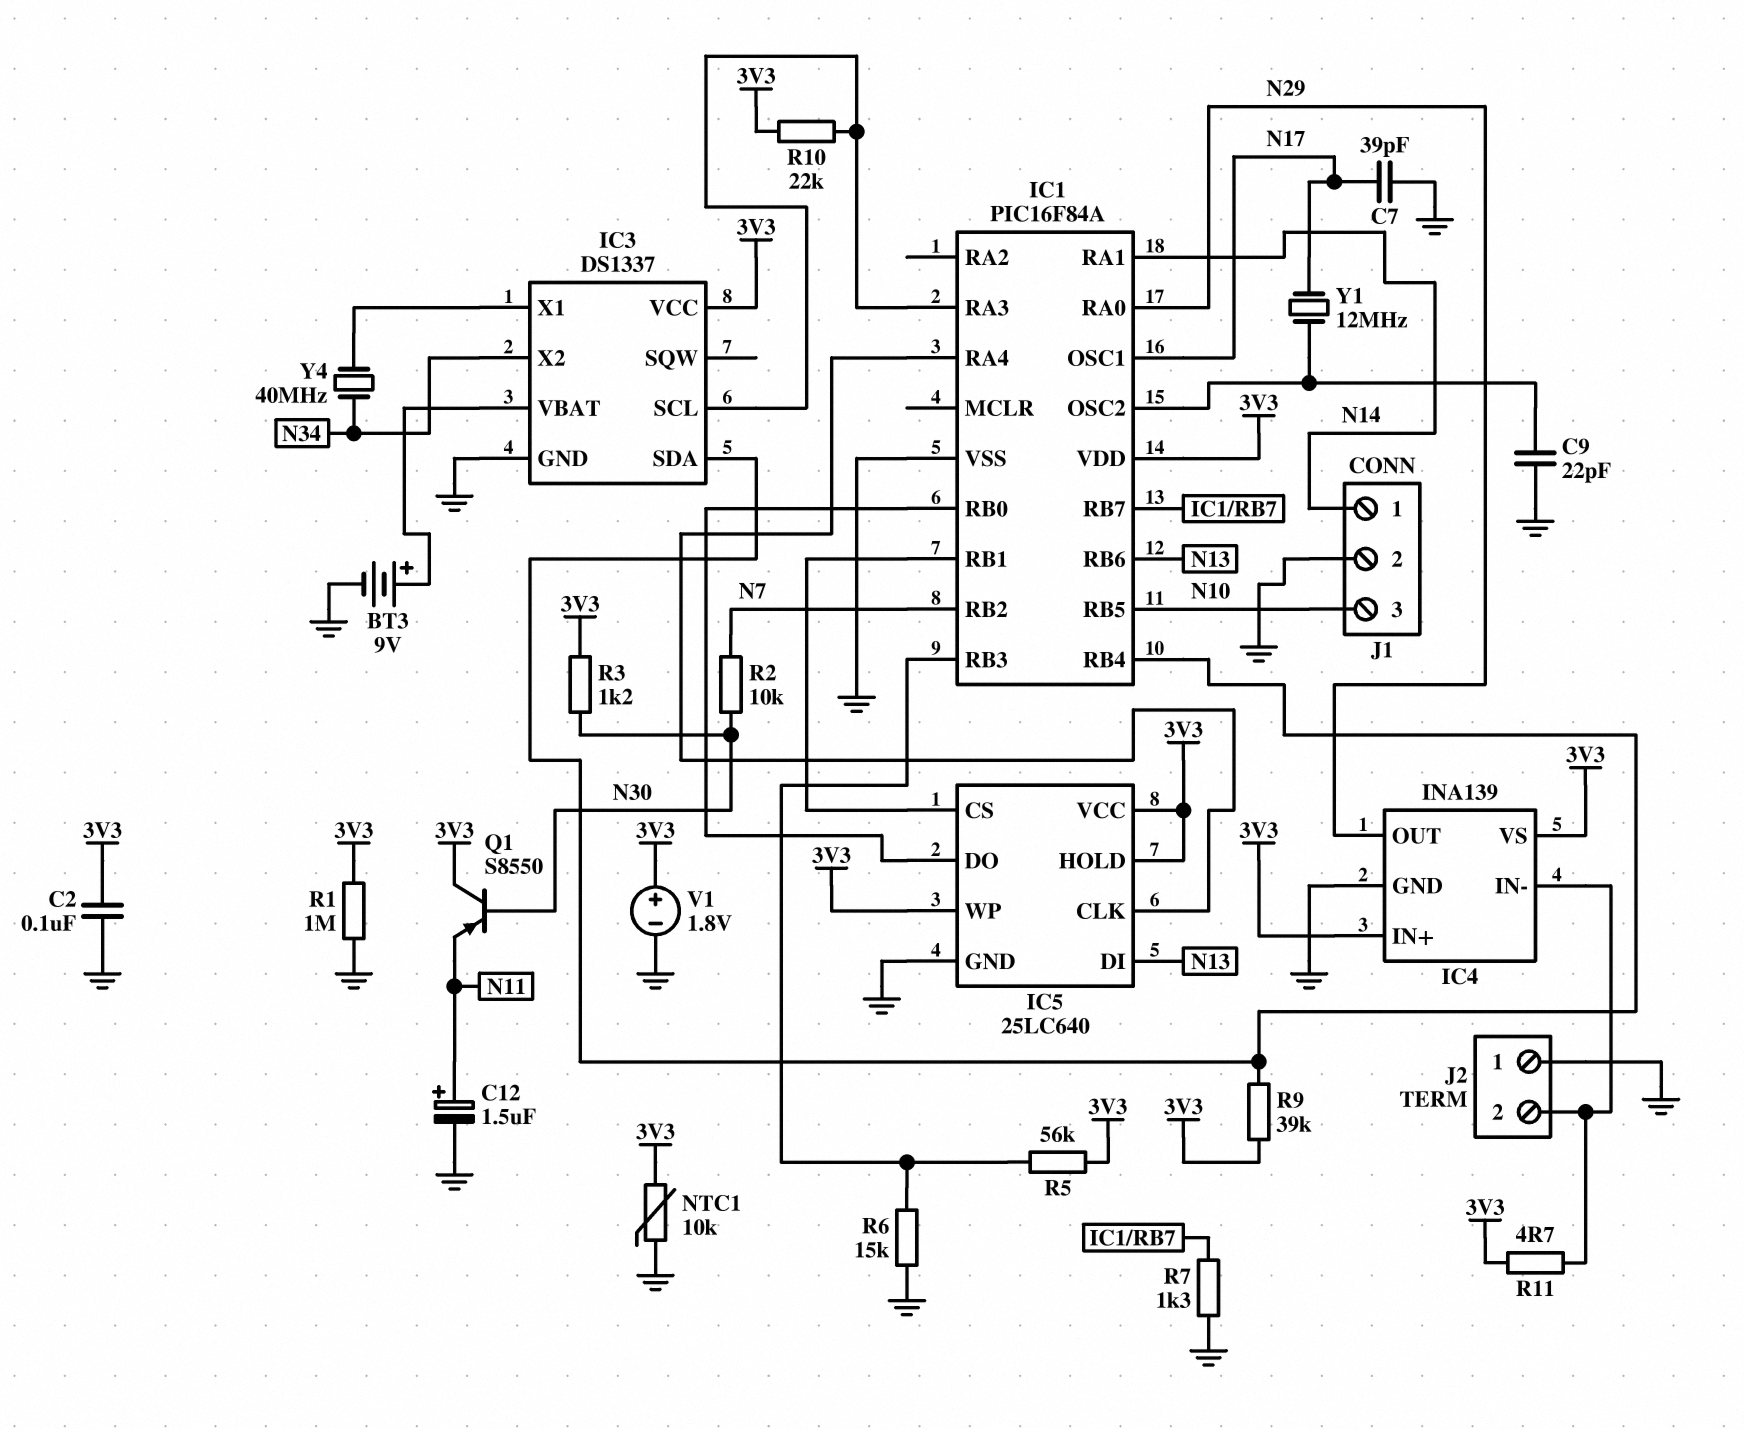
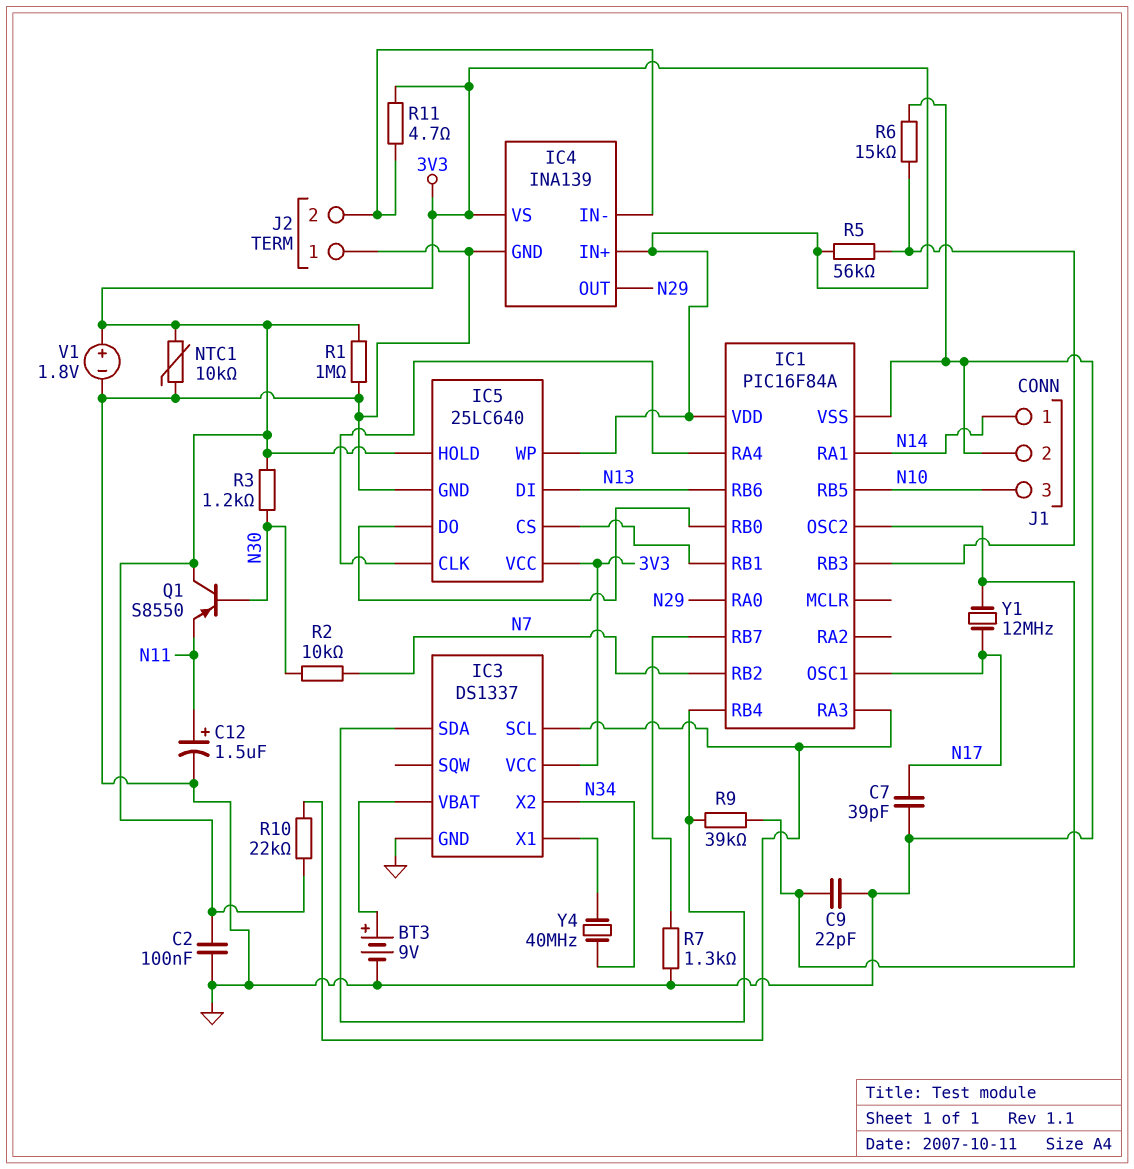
R9: 39k (3V3, IC1/RB4) -> 39k (IC1/OSC2, IC1/RB4)

